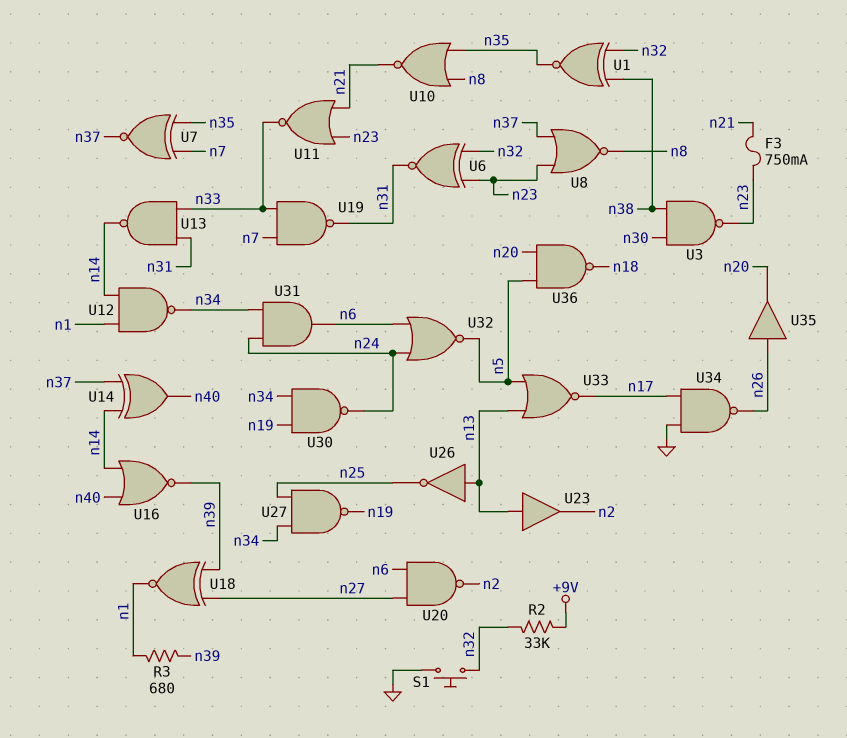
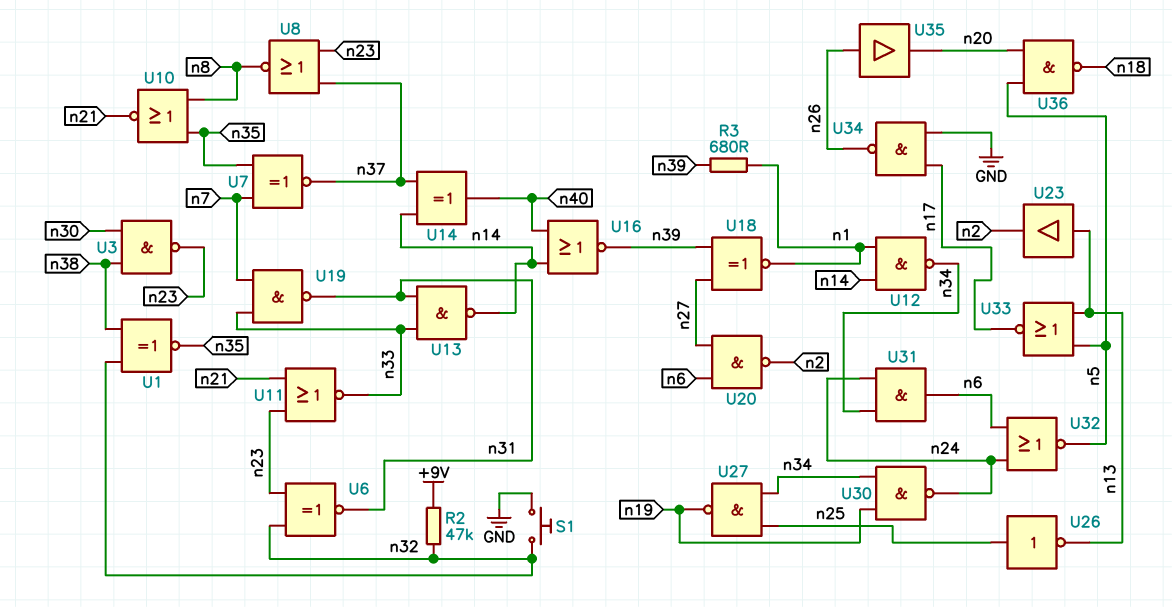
F3: 750mA (n21, n23) -> none
R2: 33k (+9V, n32) -> 47k (+9V, n32)
U26: NOT (in n13, out n25) -> NOT (in n25, out n13)

